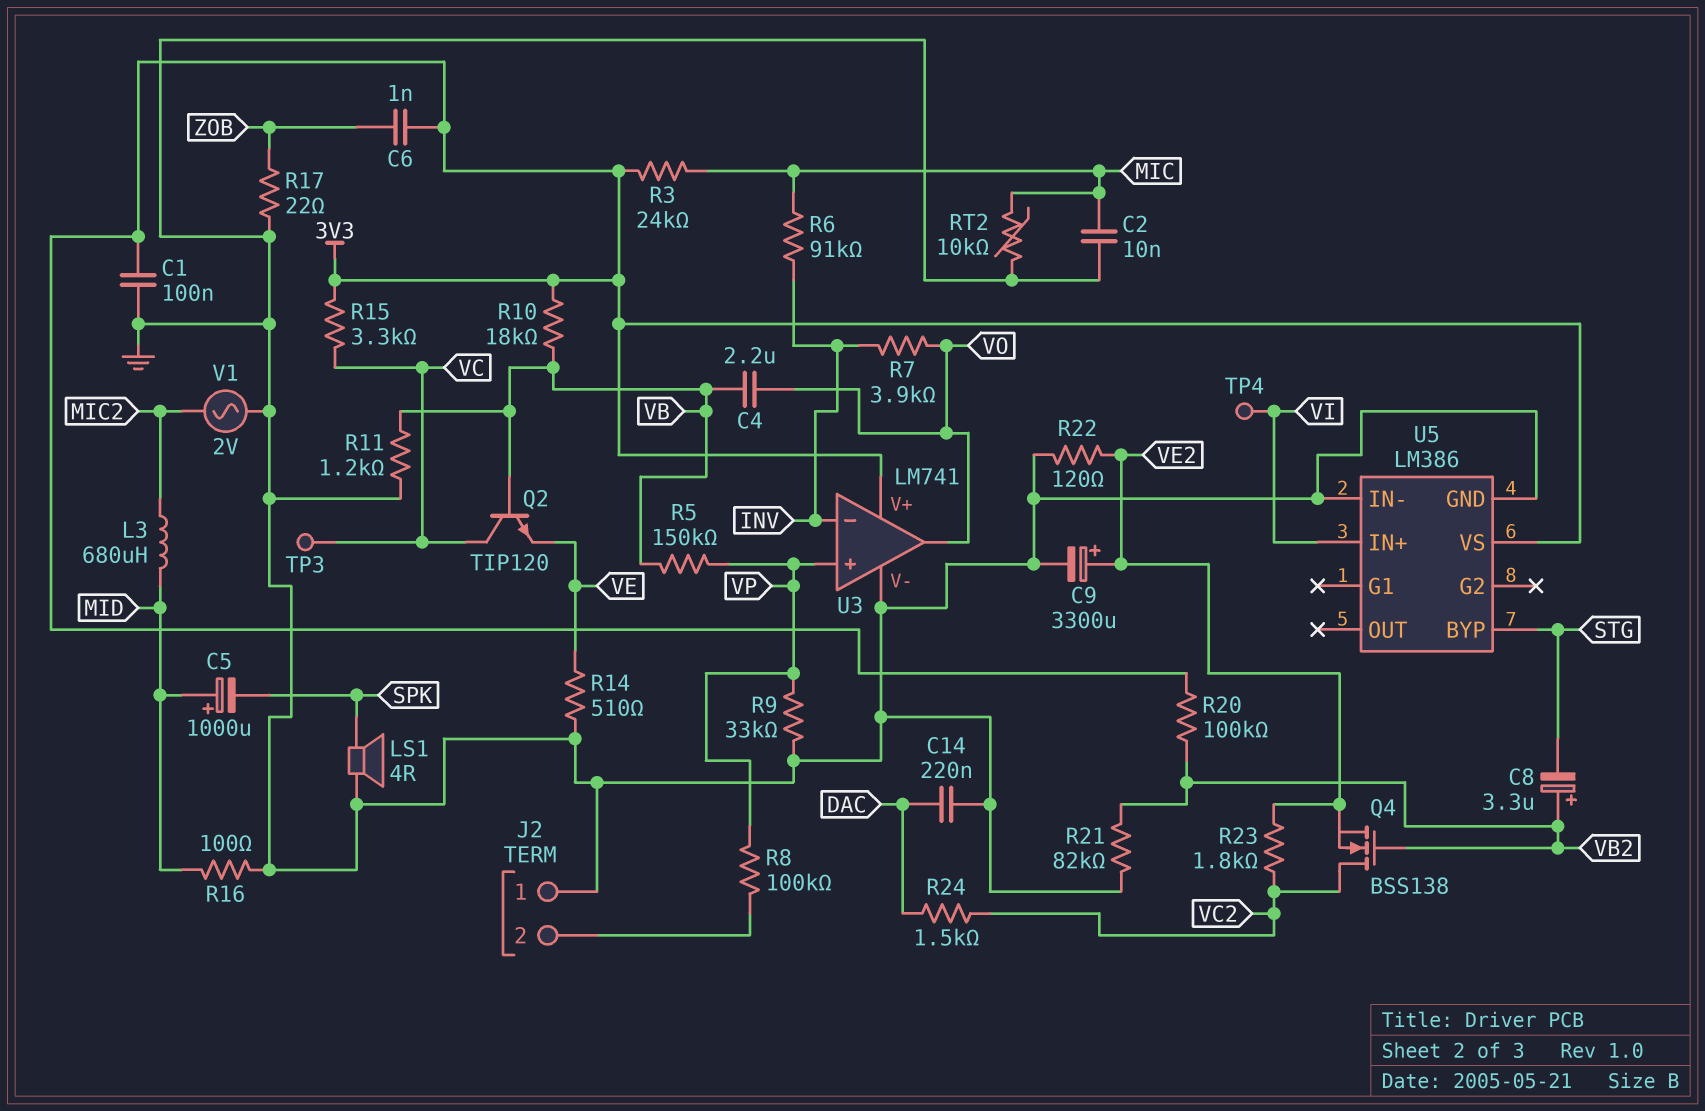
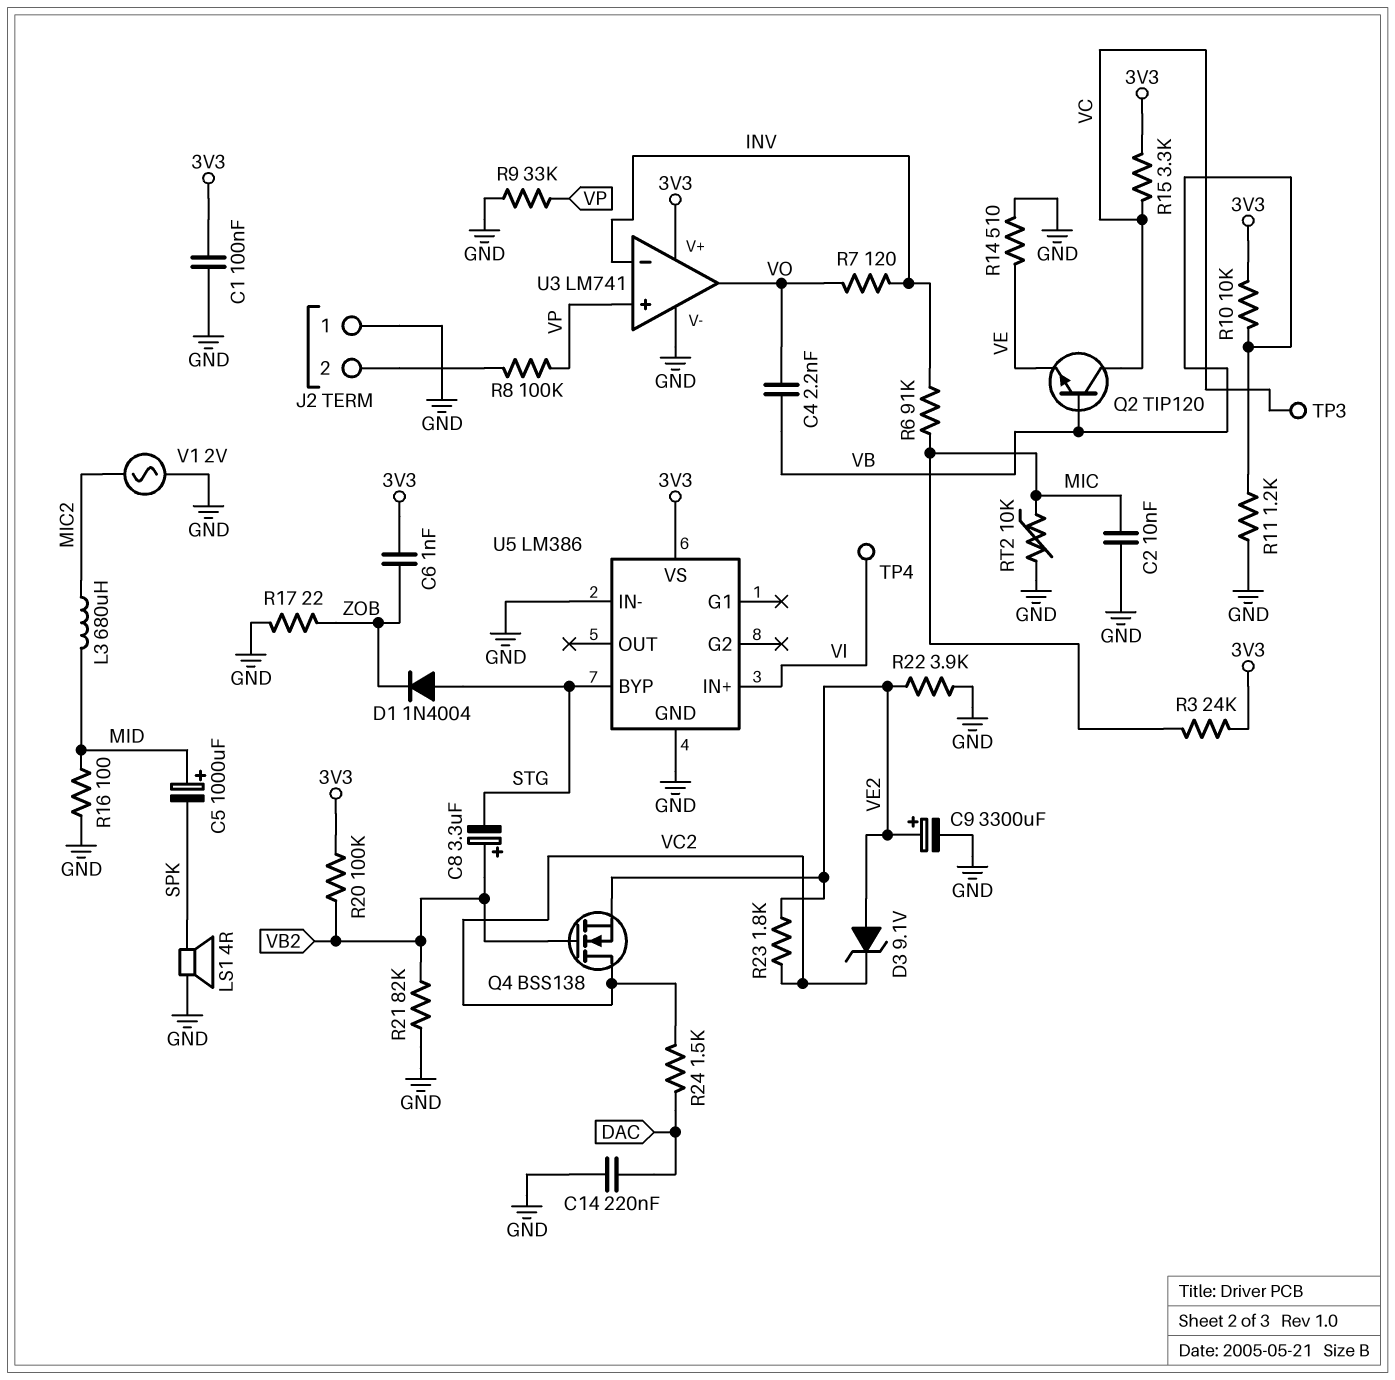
C4: 2.2uF (VB, VO) -> 2.2nF (VB, VO)
D1: none -> diode 1N4004 (A STG, K ZOB)
D3: none -> zener 9.1V (A VE2, K VC2)
R5: 150k (VB, VP) -> none
R7: 3.9k (INV, VO) -> 120 (INV, VO)
R10: 18k (3V3, VB) -> 10k (3V3, VB)
R22: 120 (GND, VE2) -> 3.9k (GND, VE2)

